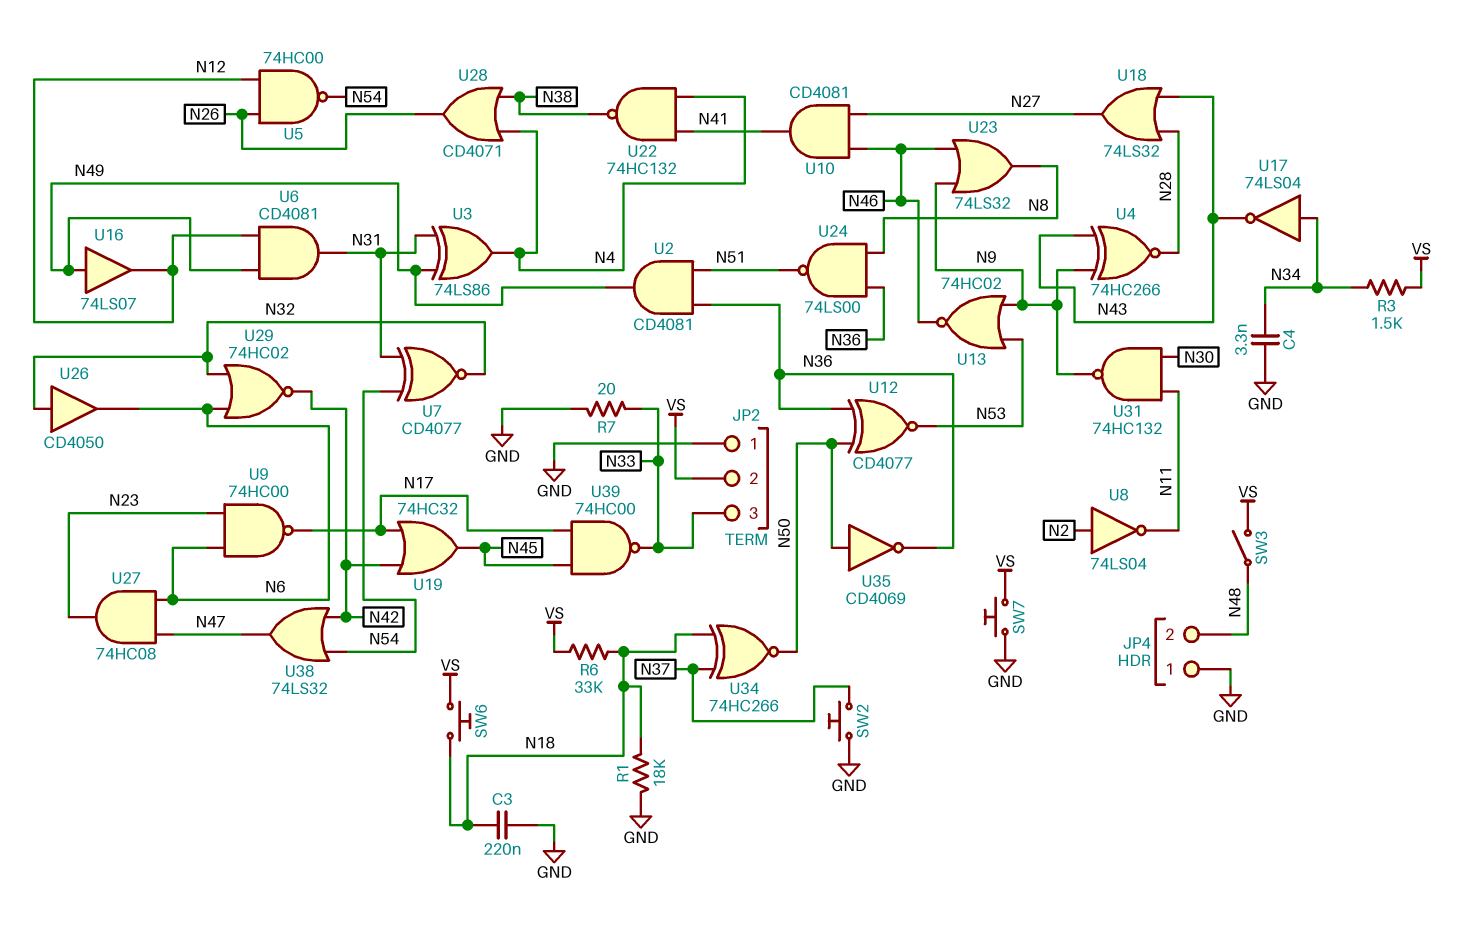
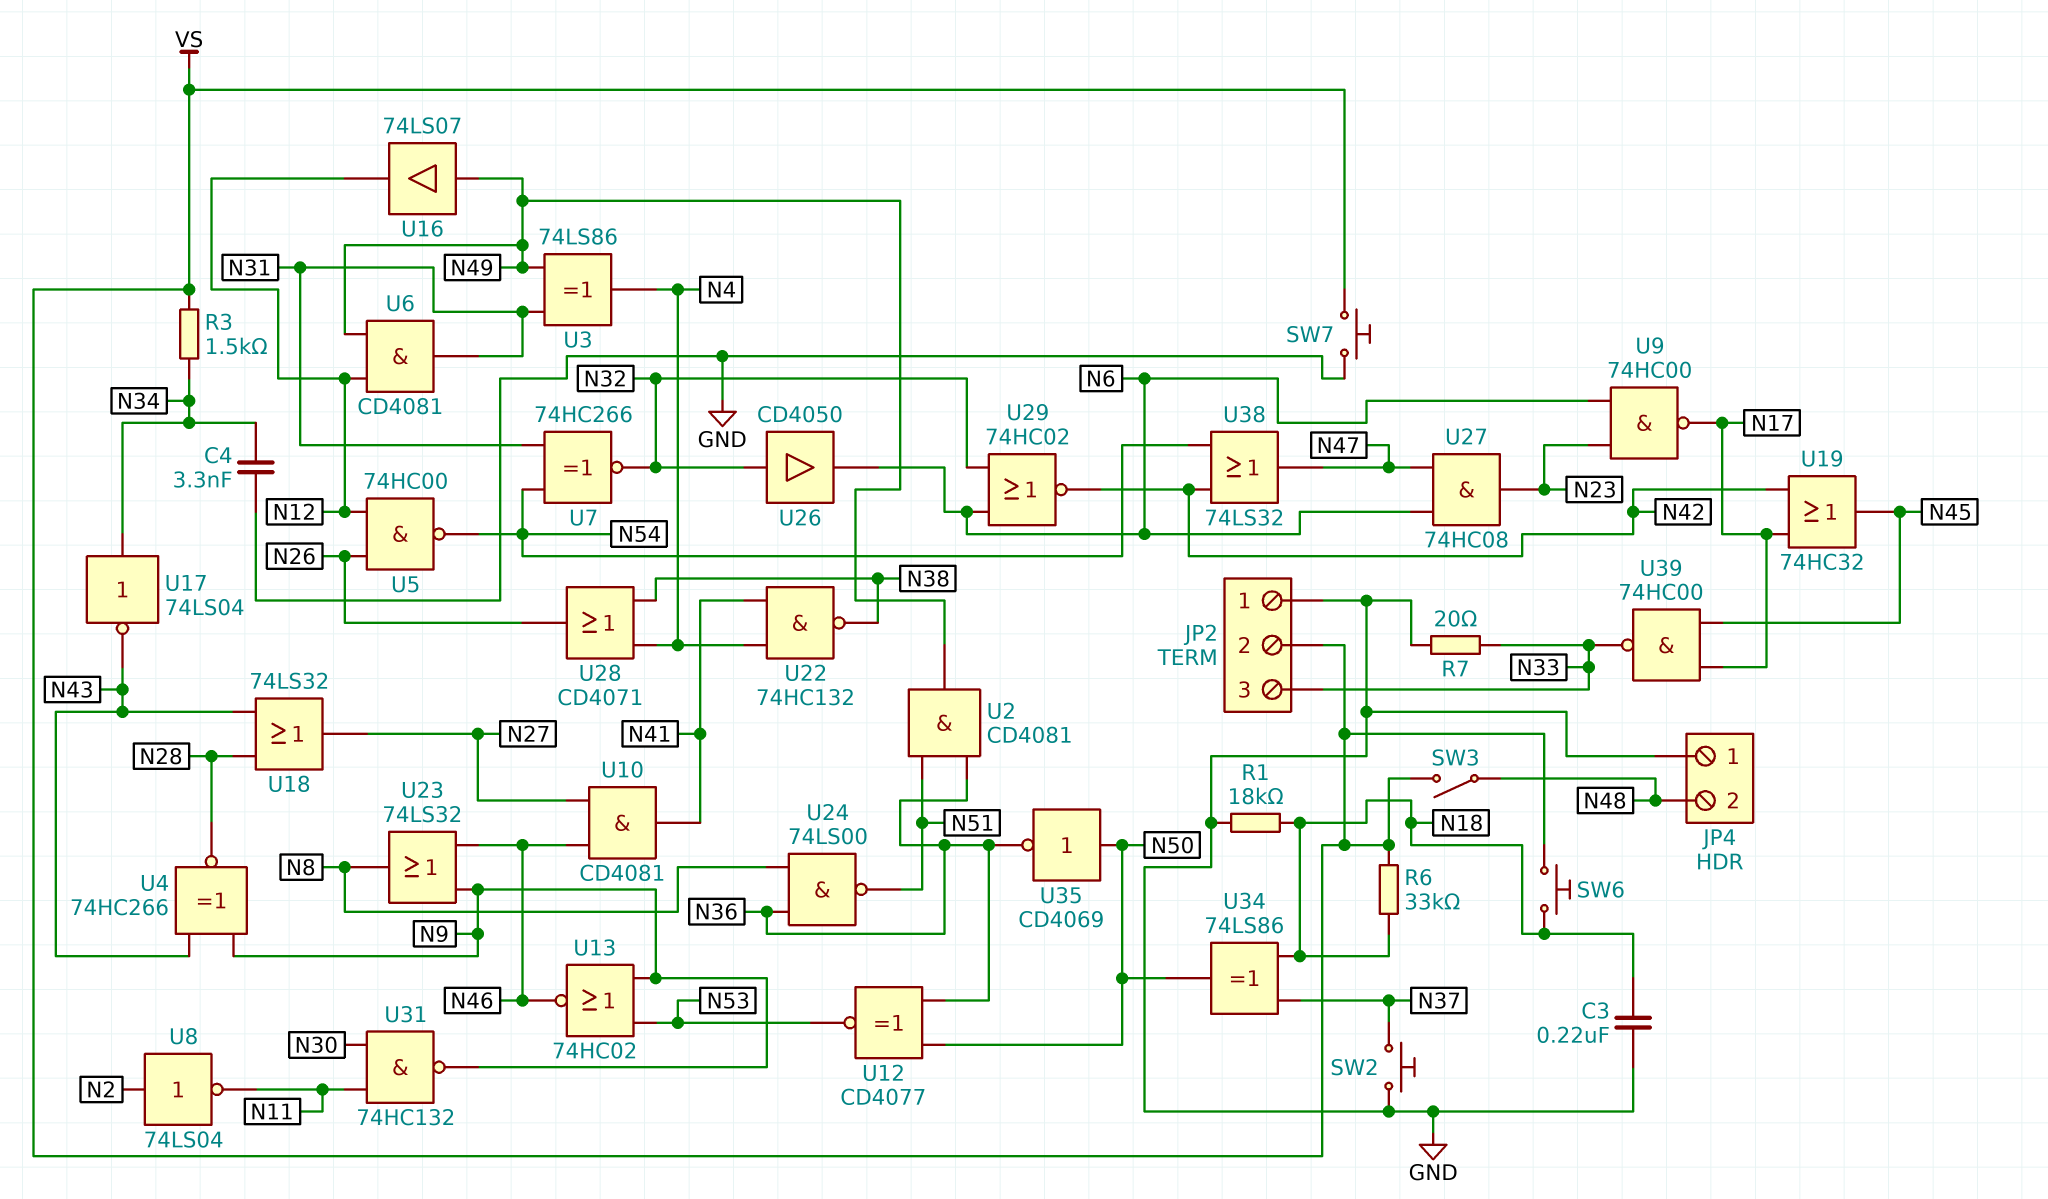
U7: XNOR CD4077 (in N31, in N54, out N32) -> XNOR 74HC266 (in N31, in N54, out N32)
U34: XNOR 74HC266 (in N18, in N37, out N50) -> XOR 74LS86 (in N18, in N37, out N50)

